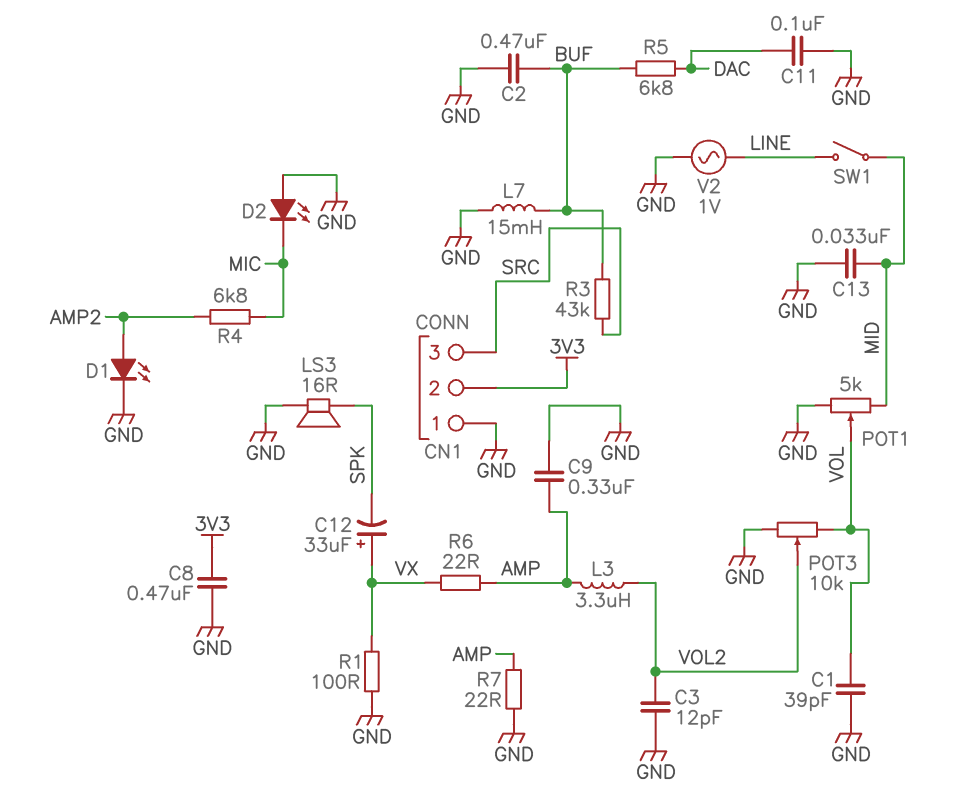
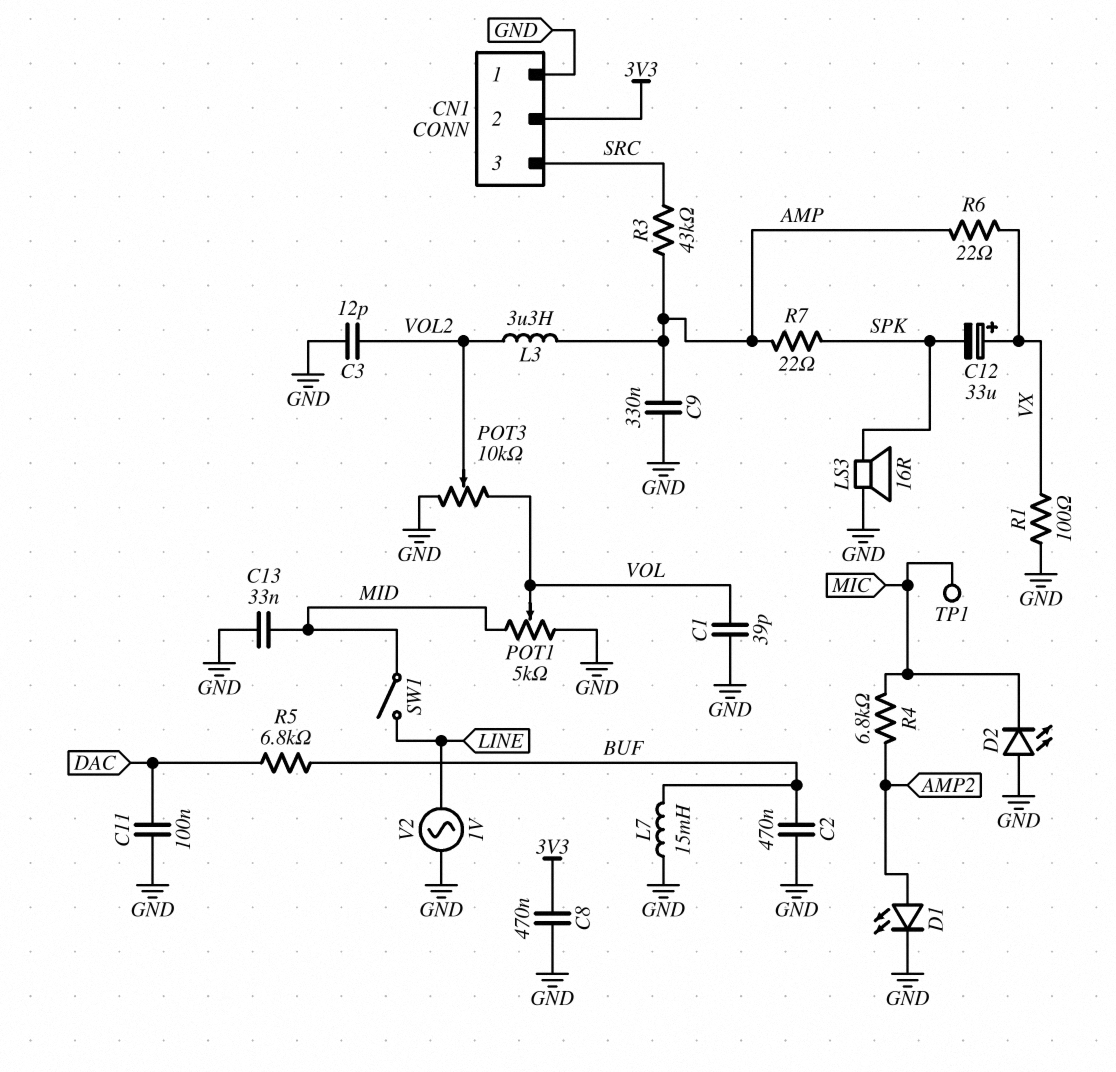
R3: 43k (BUF, SRC) -> 43k (AMP, SRC)
R7: 22 (AMP, GND) -> 22 (AMP, SPK)
TP1: none -> test point (MIC)

